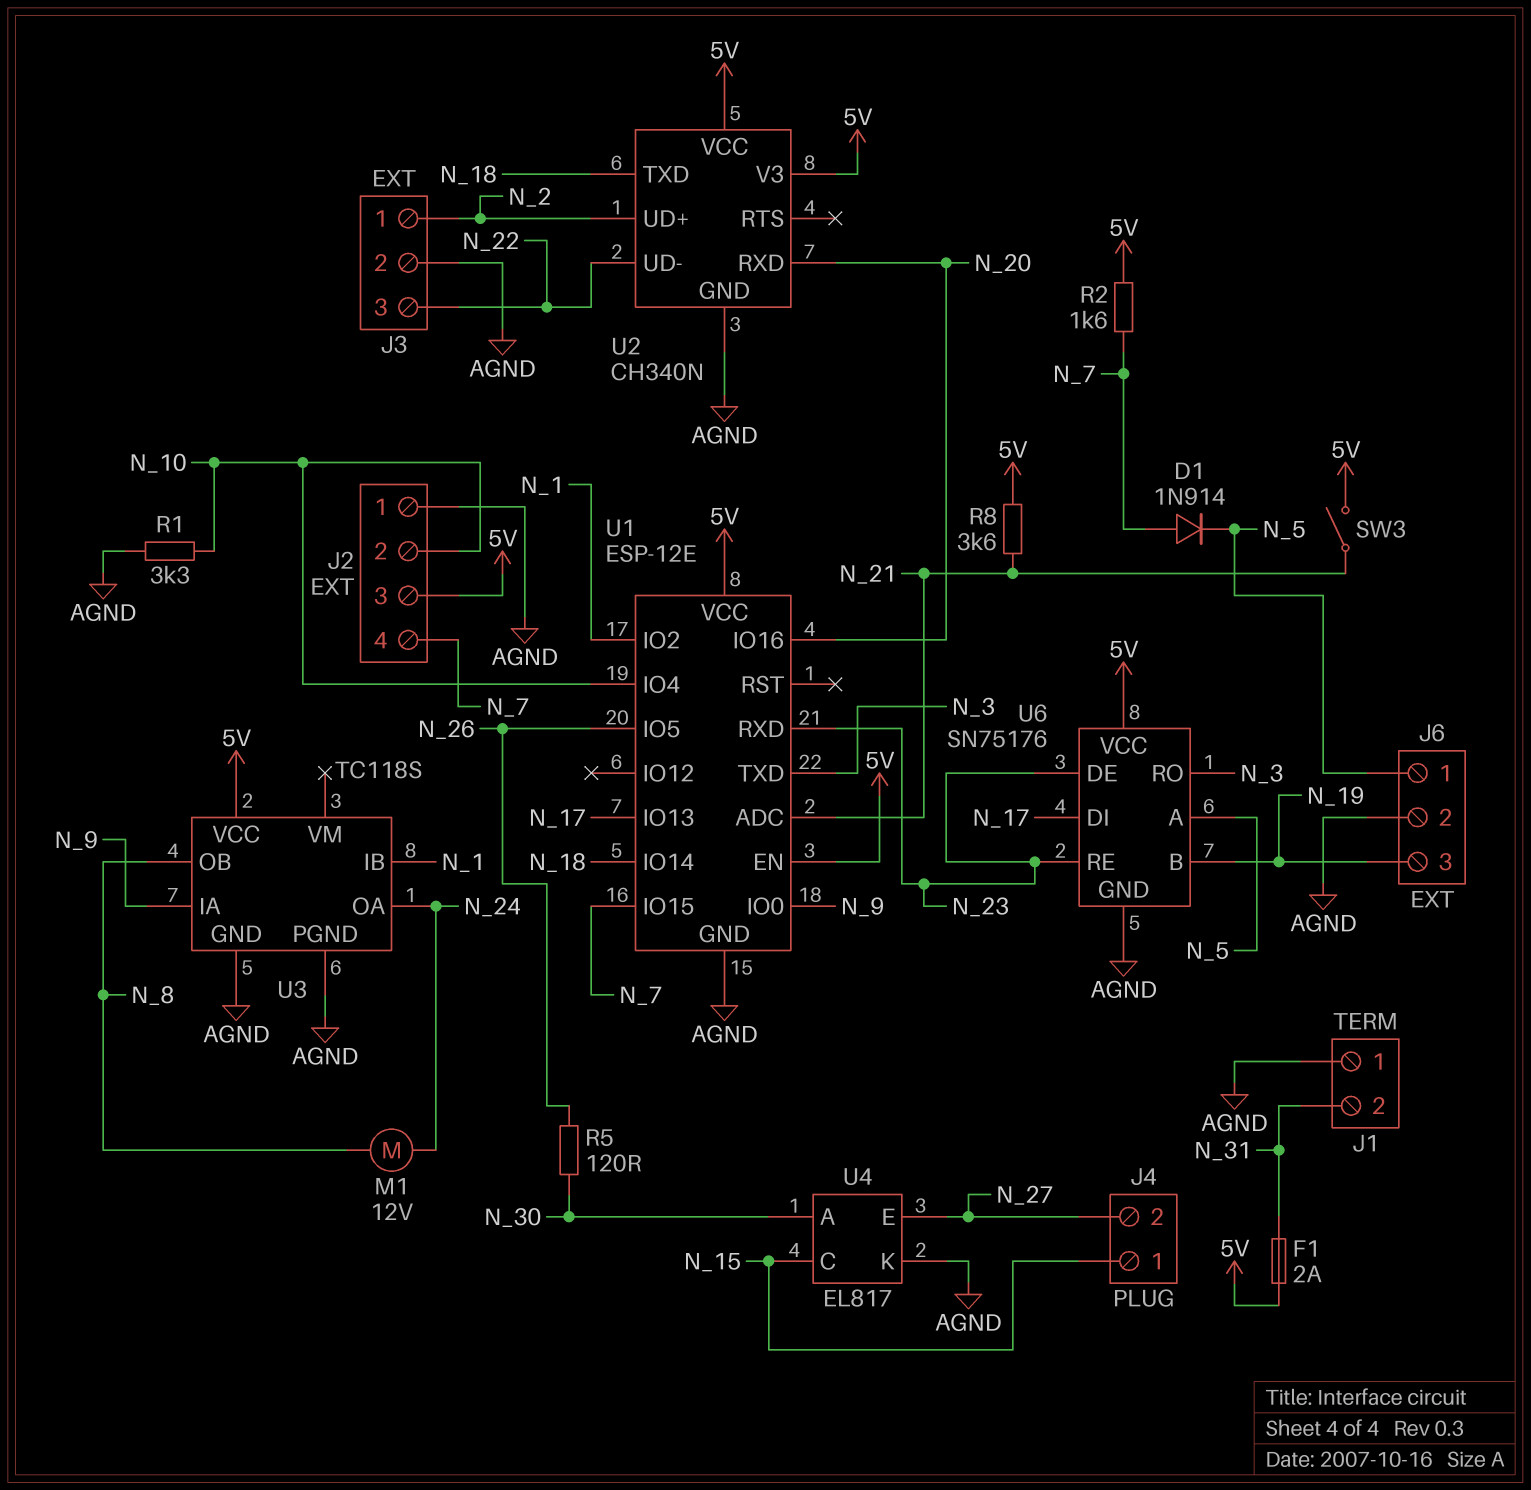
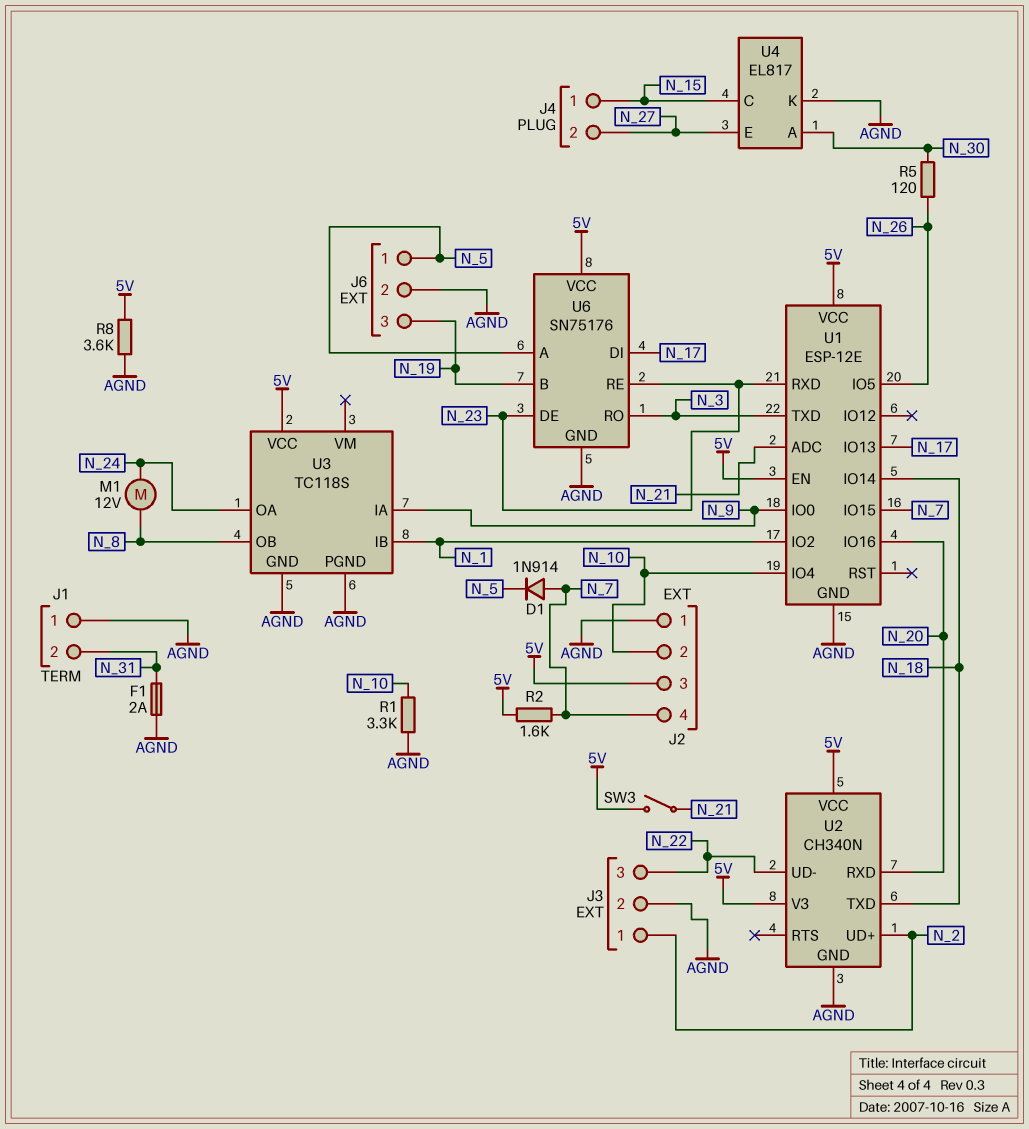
F1: 2A (5V, N_31) -> 2A (AGND, N_31)
R8: 3.6k (5V, N_21) -> 3.6k (5V, AGND)

